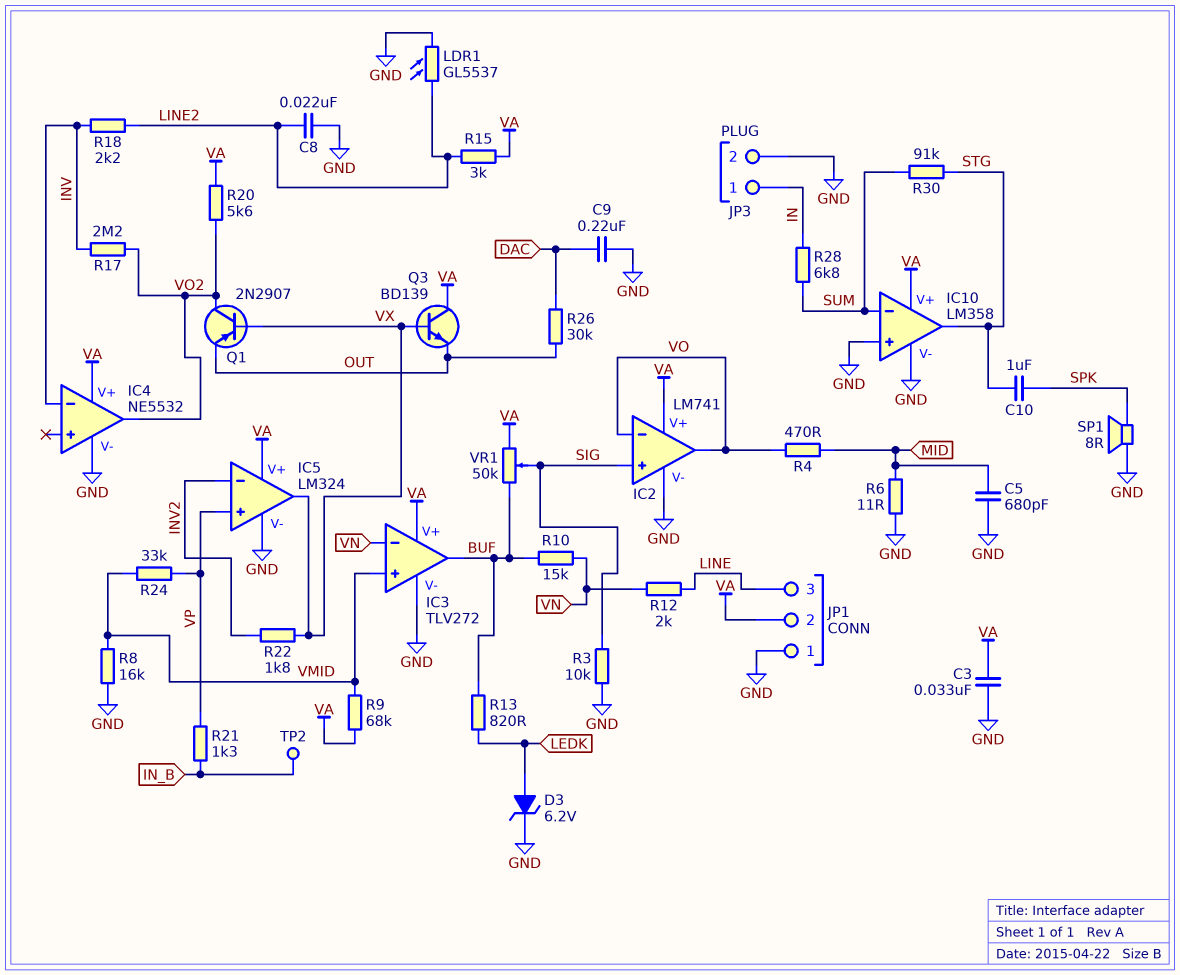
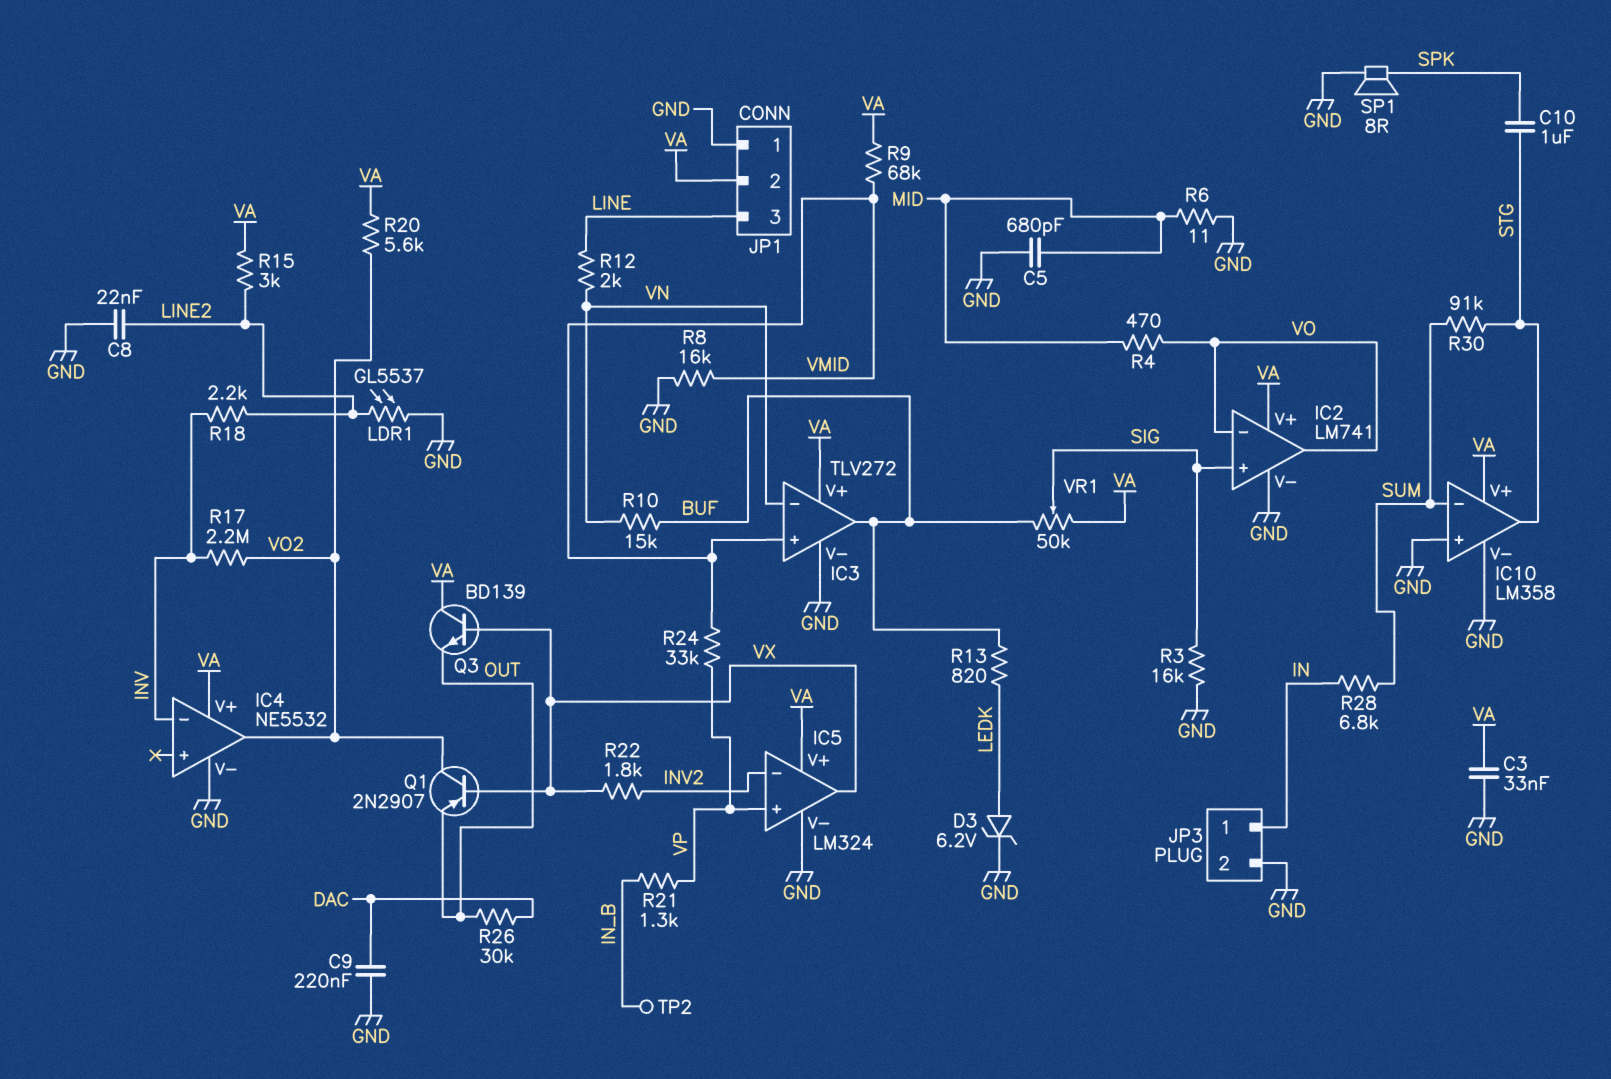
R3: 10k (GND, SIG) -> 16k (GND, SIG)

